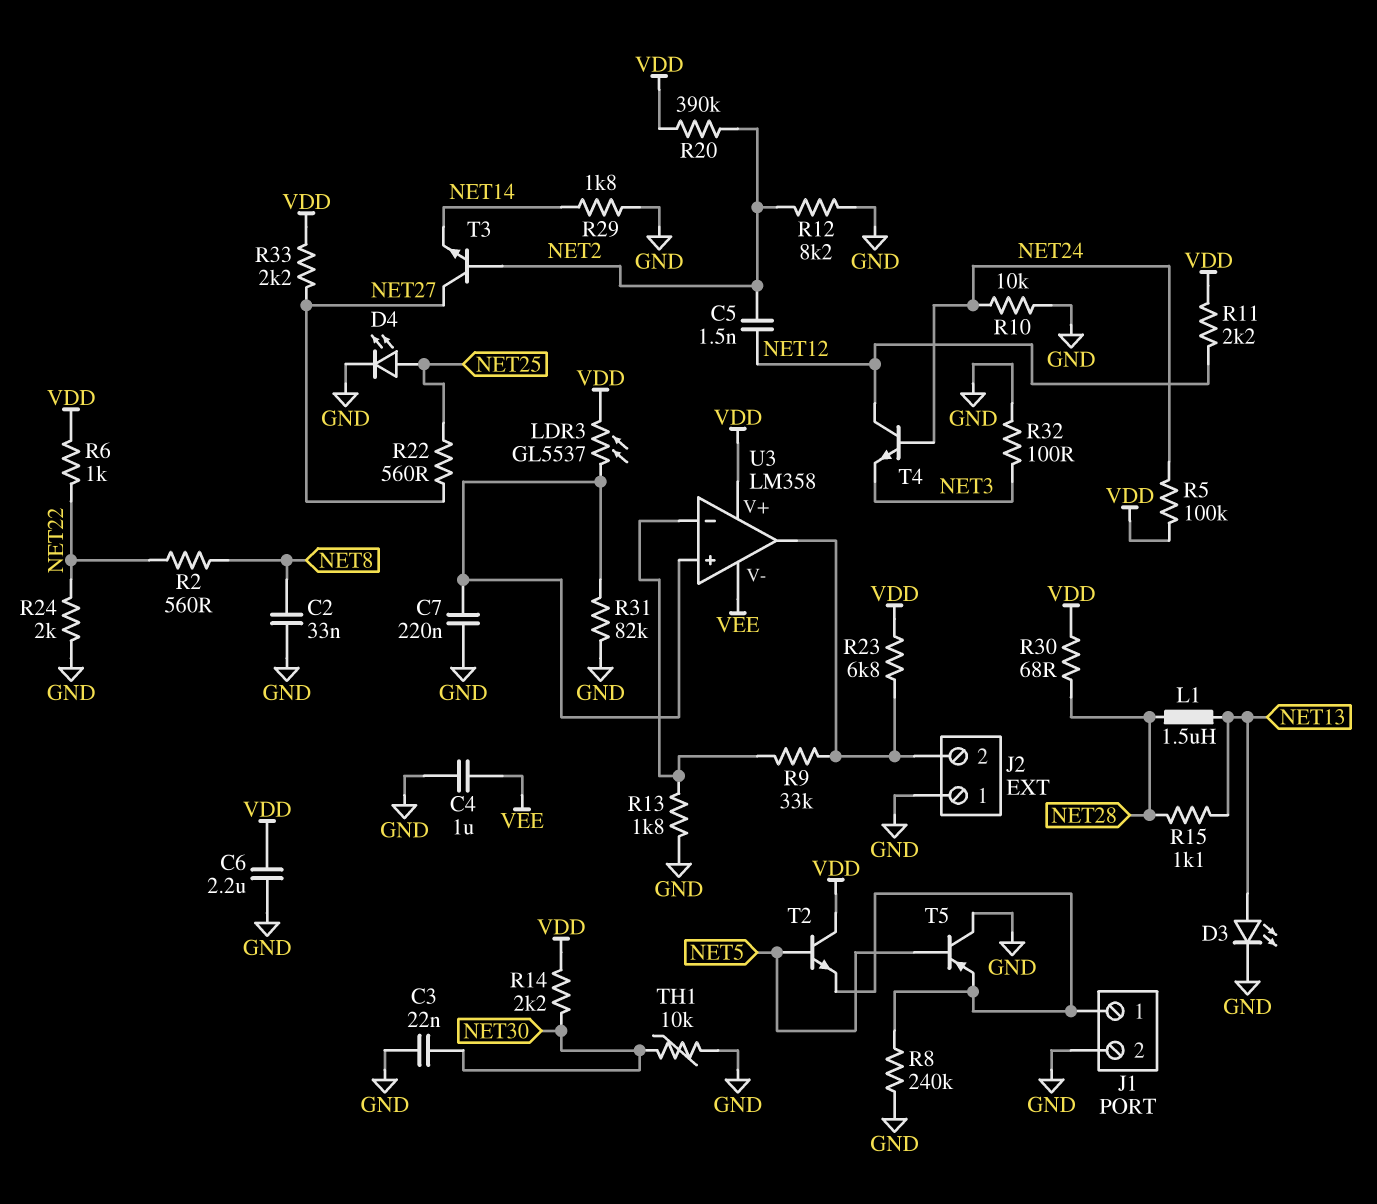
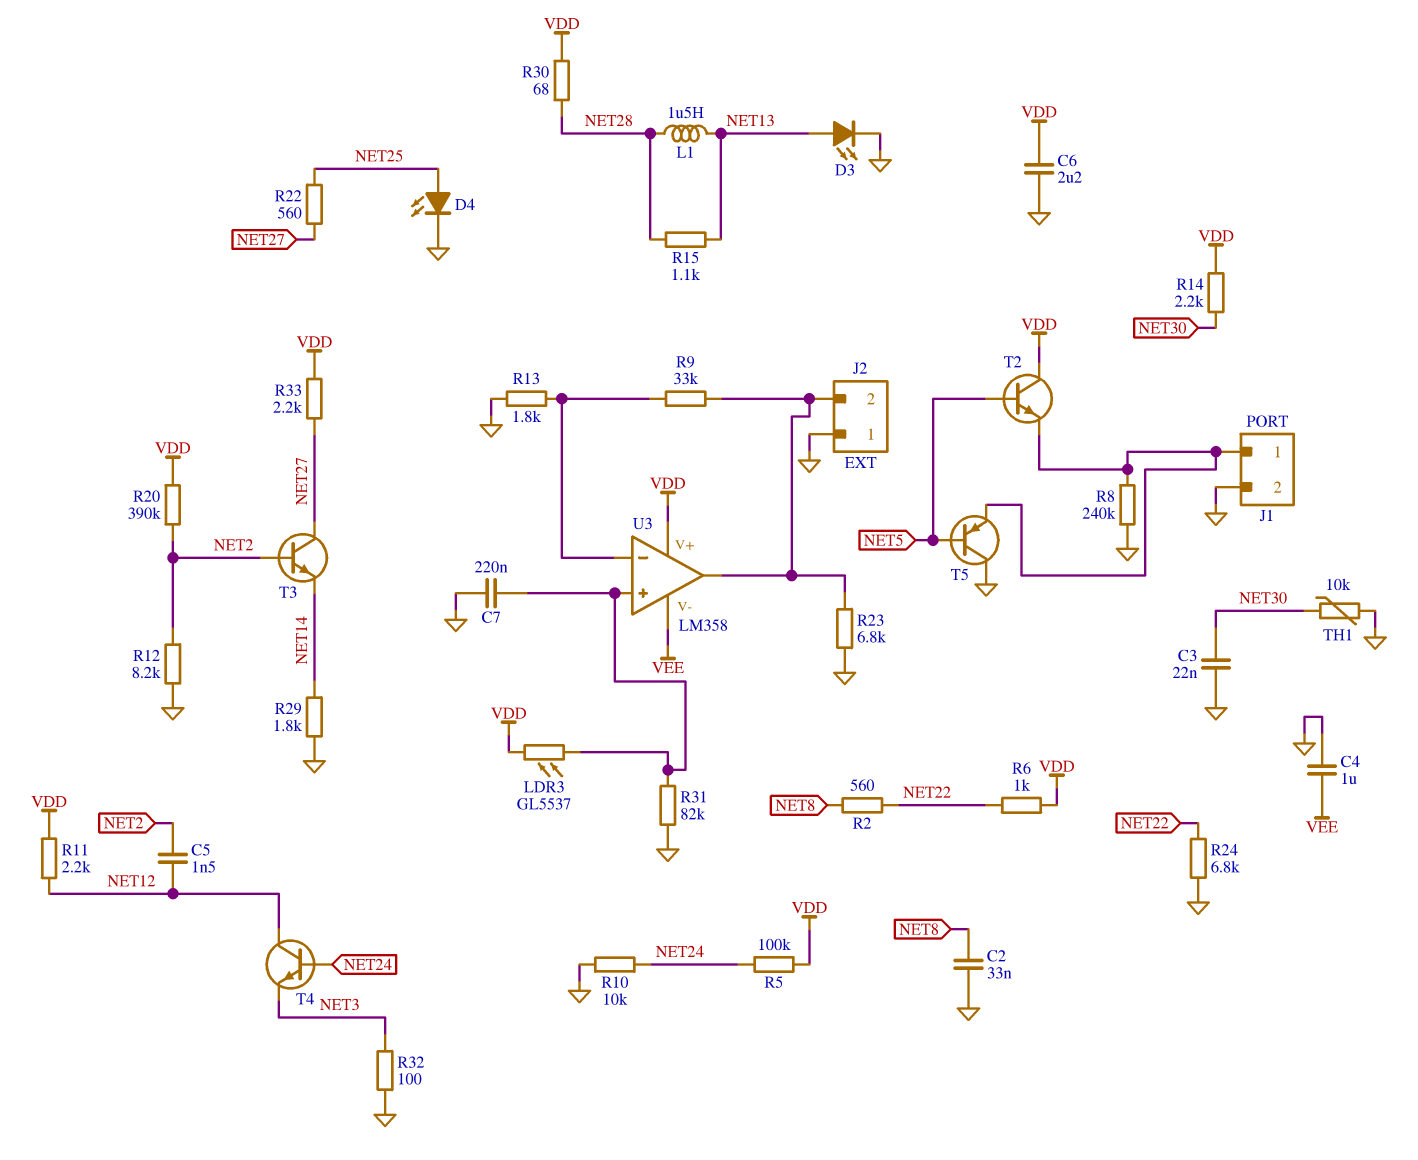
R23: 6.8k (J2/2, VDD) -> 6.8k (GND, J2/2)
R24: 2k (GND, NET22) -> 6.8k (GND, NET22)

